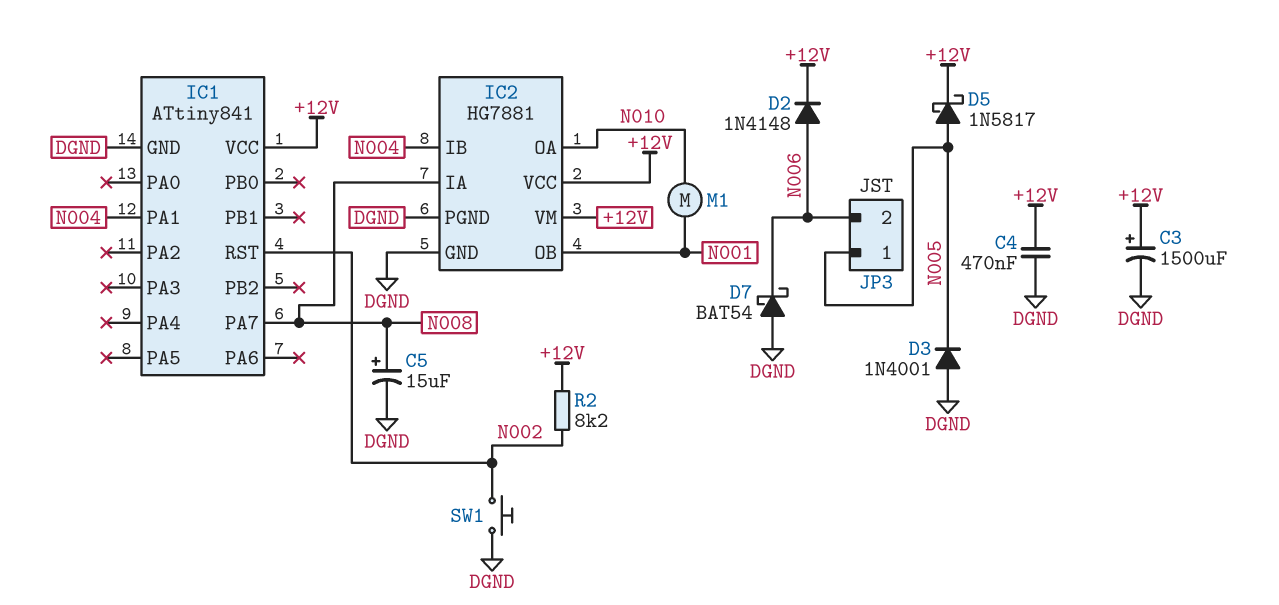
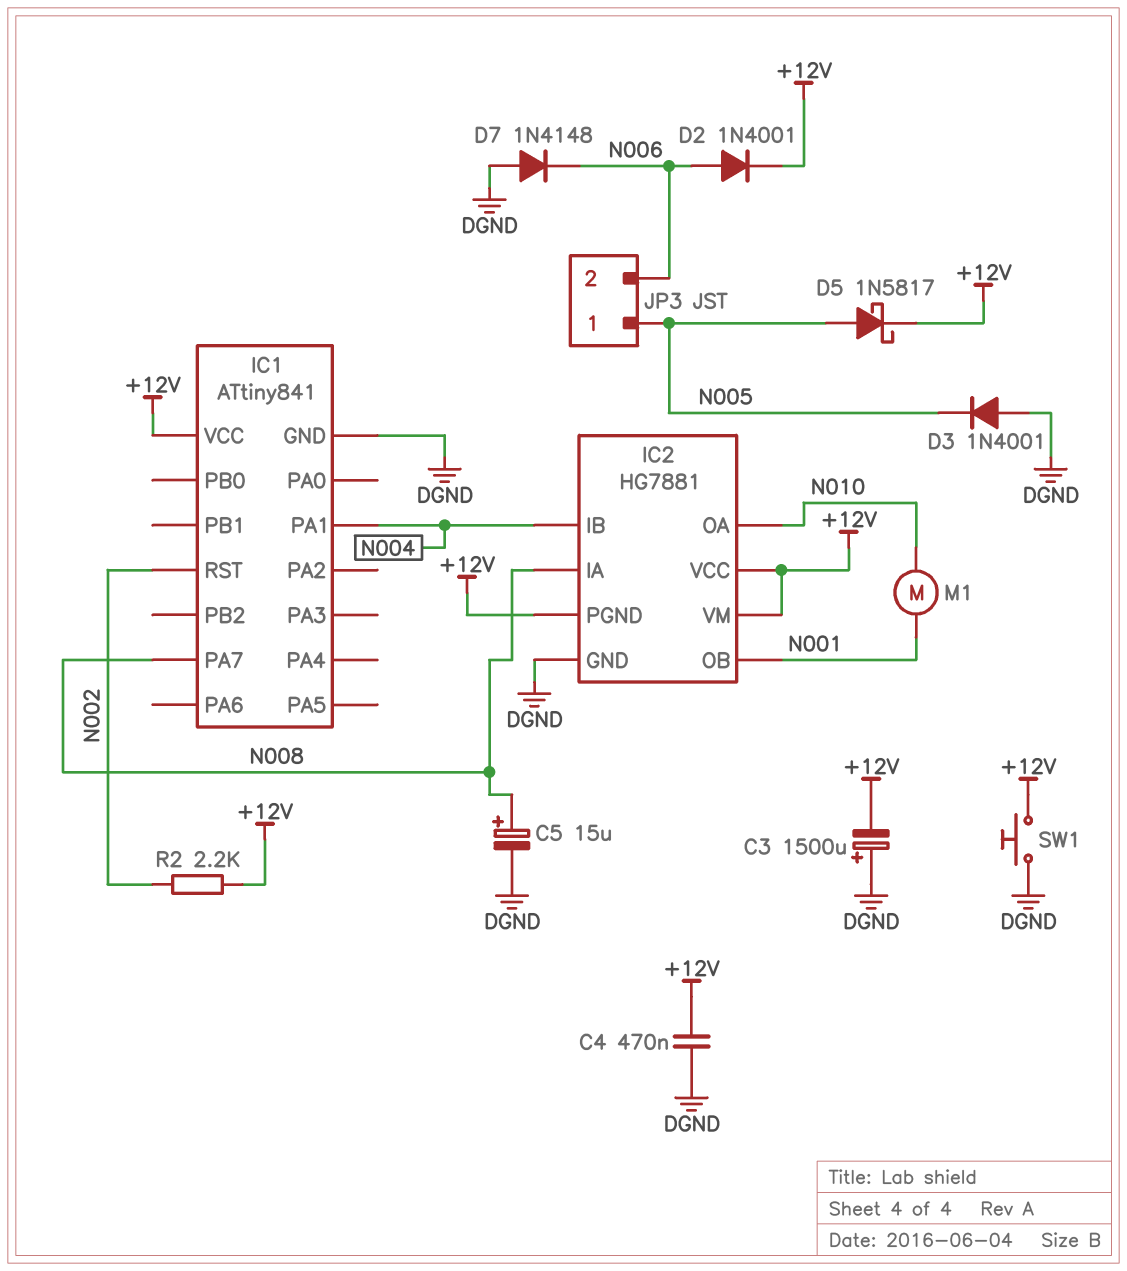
C3: 1500uF (plus +12V, minus DGND) -> 1500uF (plus DGND, minus +12V)
D2: diode 1N4148 (A N006, K +12V) -> diode 1N4001 (A N006, K +12V)
D7: schottky BAT54 (A DGND, K N006) -> diode 1N4148 (A DGND, K N006)
IC2 pin PGND: DGND -> +12V
R2: 8.2k (+12V, N002) -> 2.2k (+12V, N002)
SW1: button (DGND, N002) -> button (+12V, DGND)

